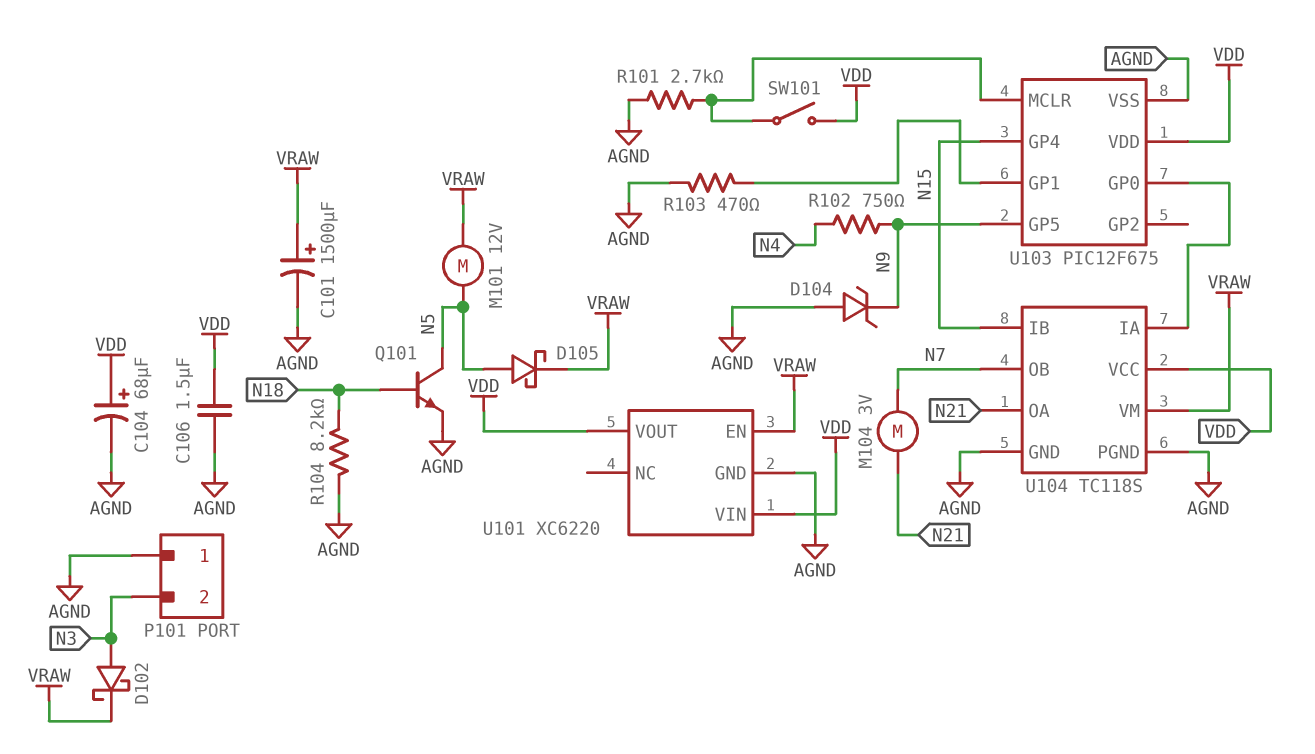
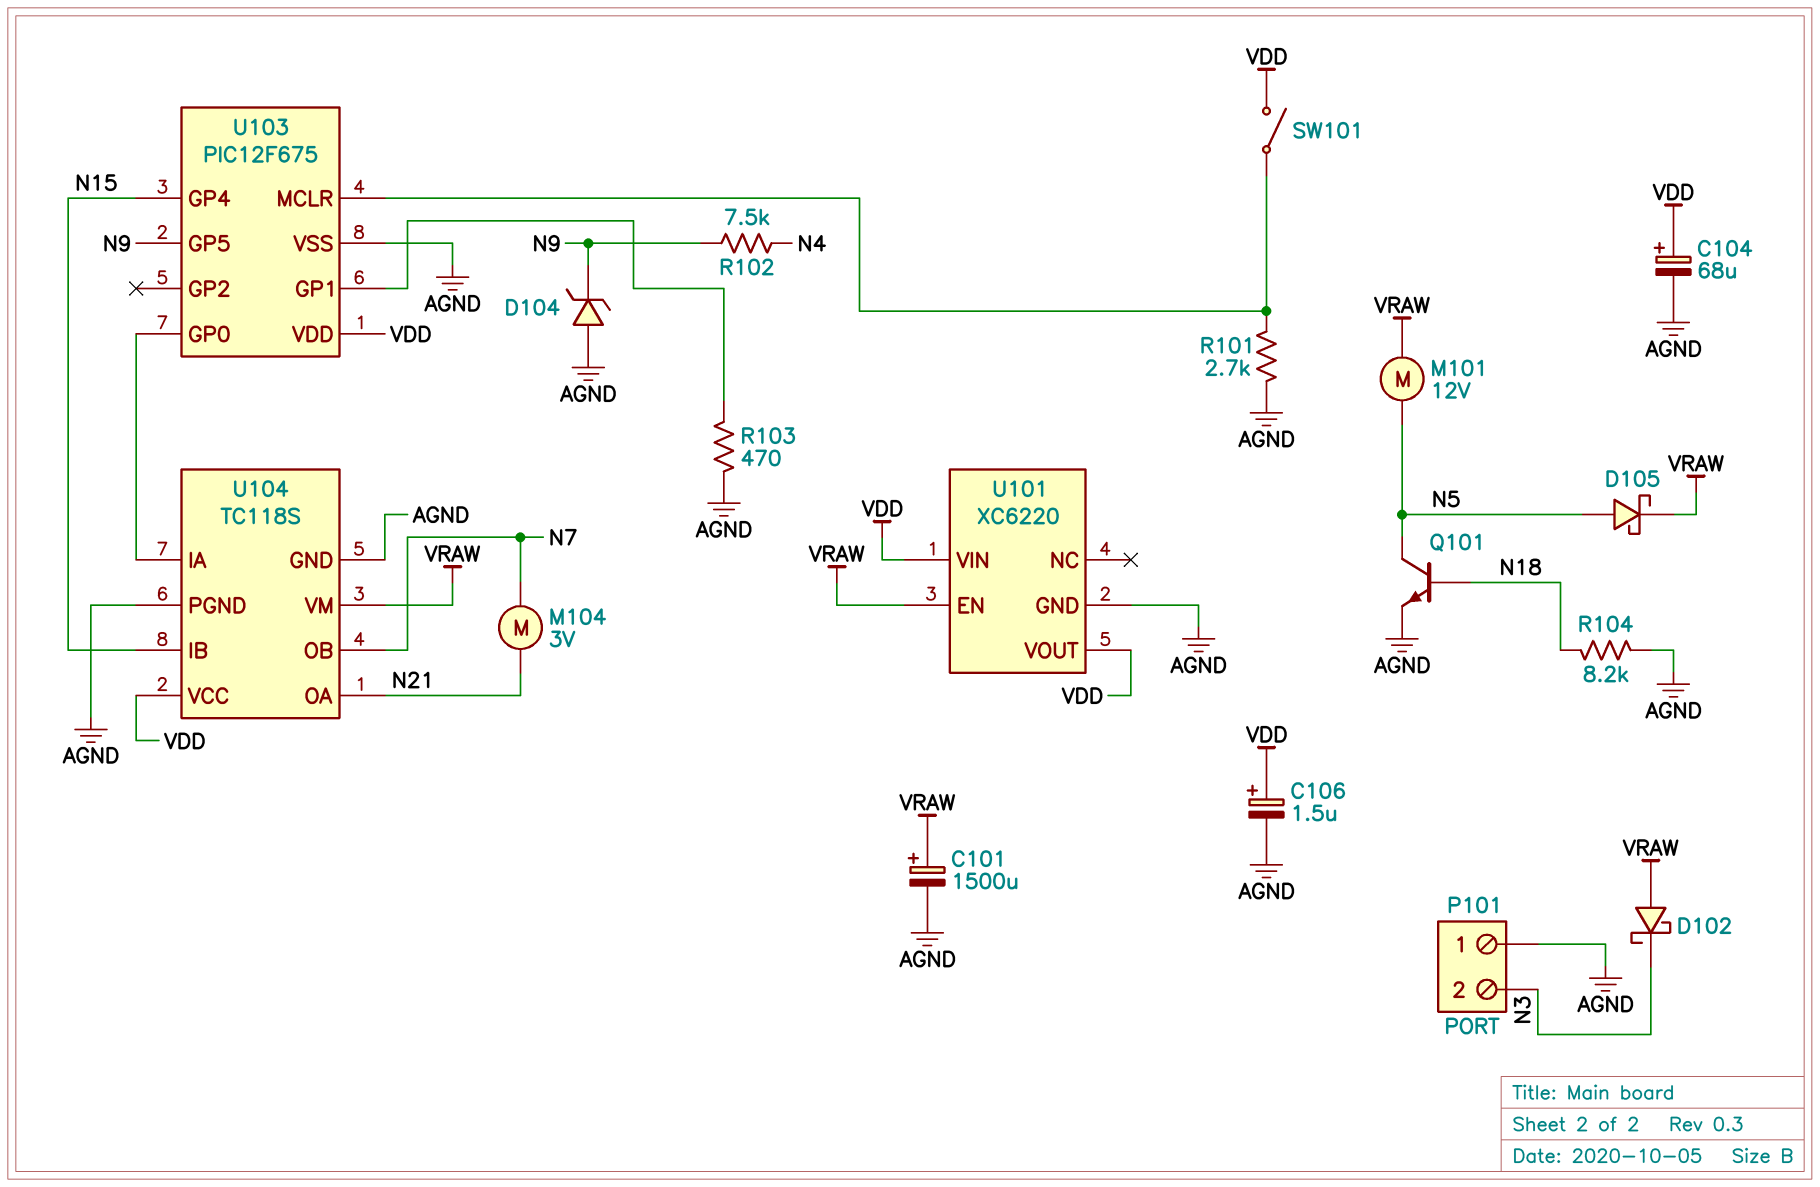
C106: 1.5uF (AGND, VDD) -> 1.5uF (plus VDD, minus AGND)
D102: schottky (A N3, K VRAW) -> schottky (A VRAW, K N3)
R102: 750 (N4, N9) -> 7.5k (N4, N9)

